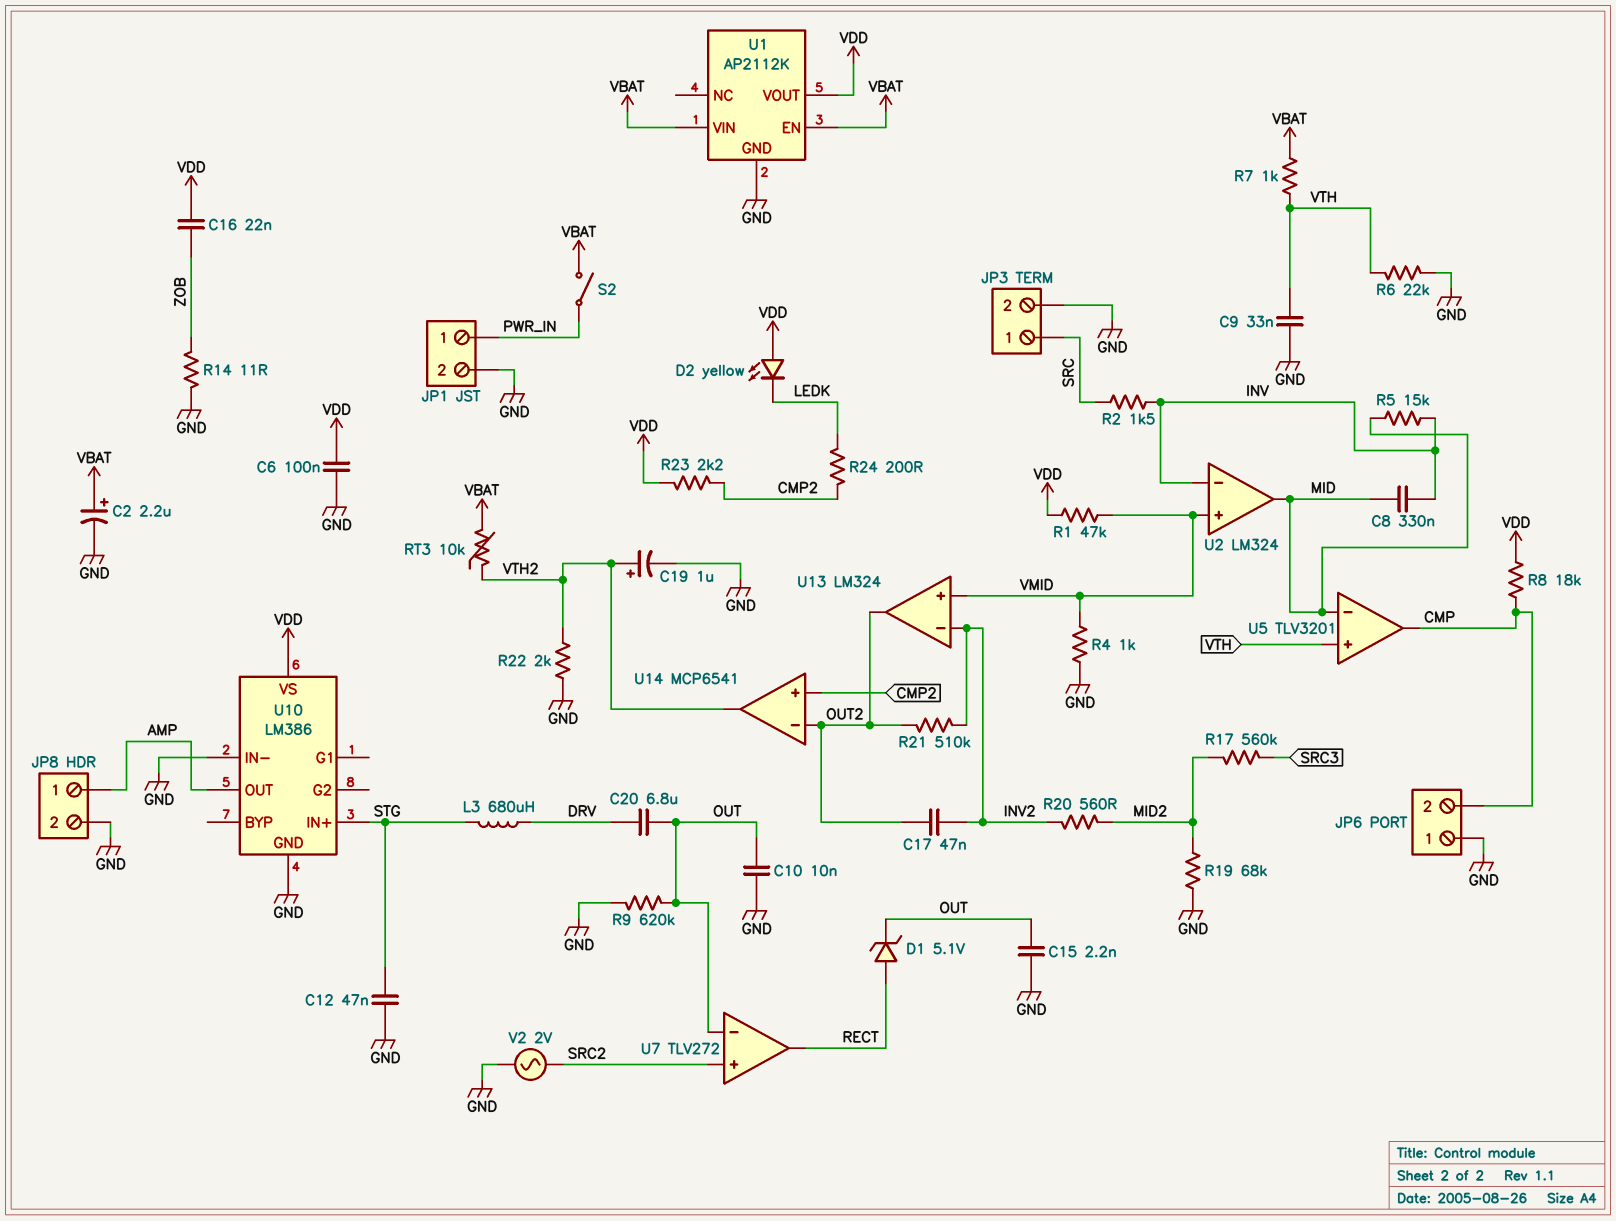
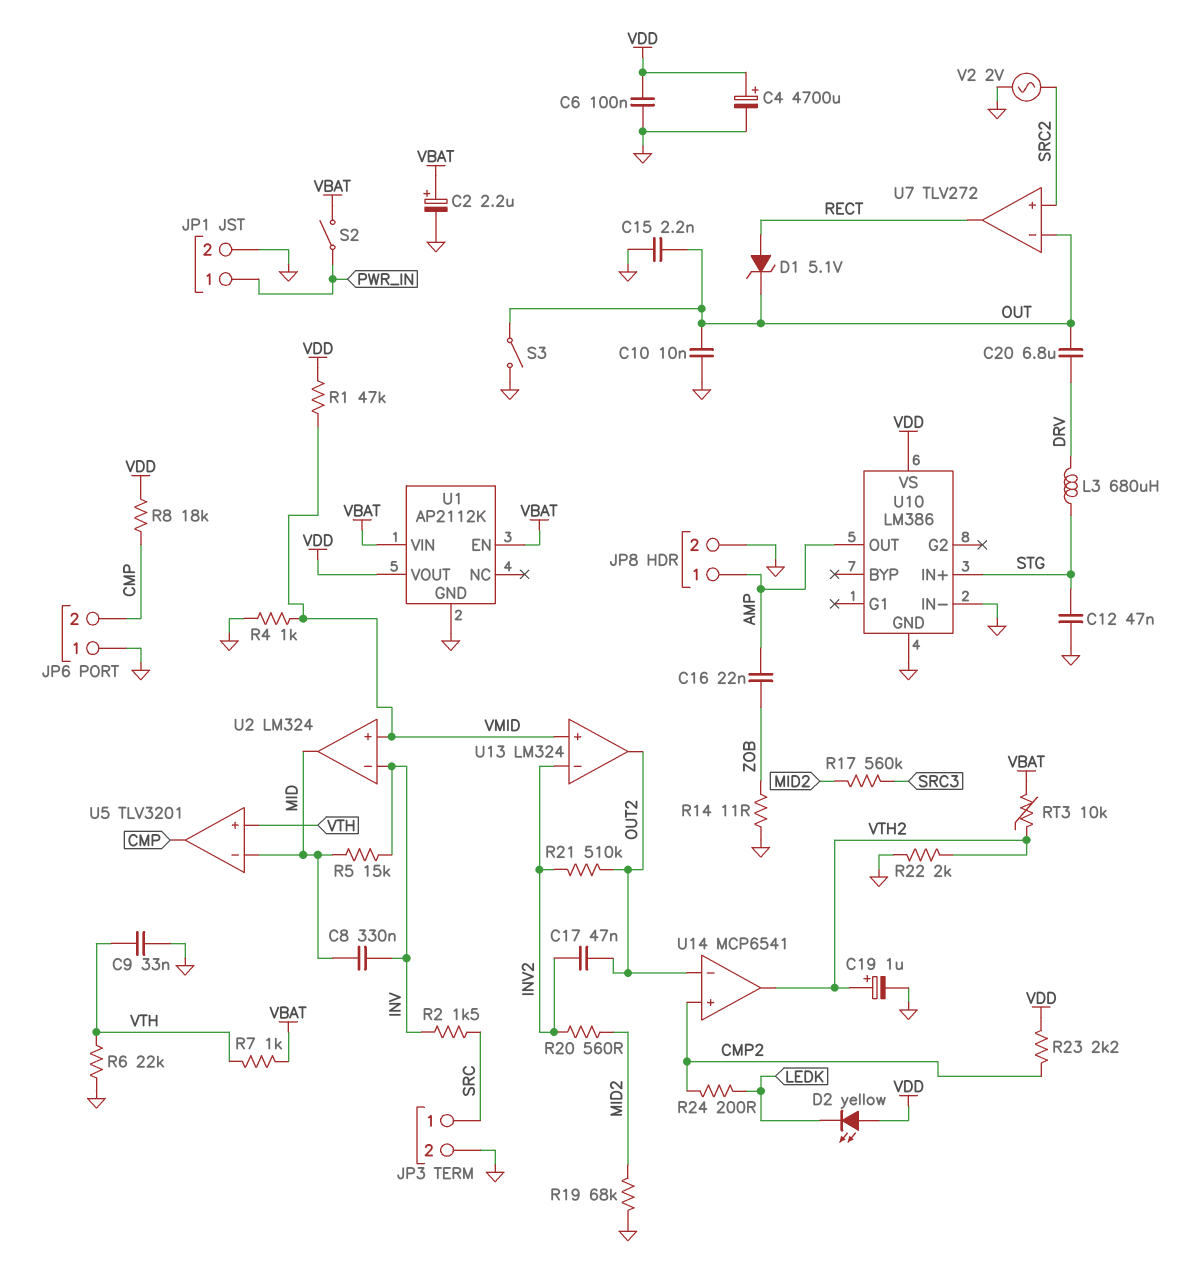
C4: none -> 4700uF (plus VDD, minus GND)
C16: 22nF (VDD, ZOB) -> 22nF (AMP, ZOB)
R9: 620k (GND, OUT) -> none
S3: none -> switch (GND, OUT)

